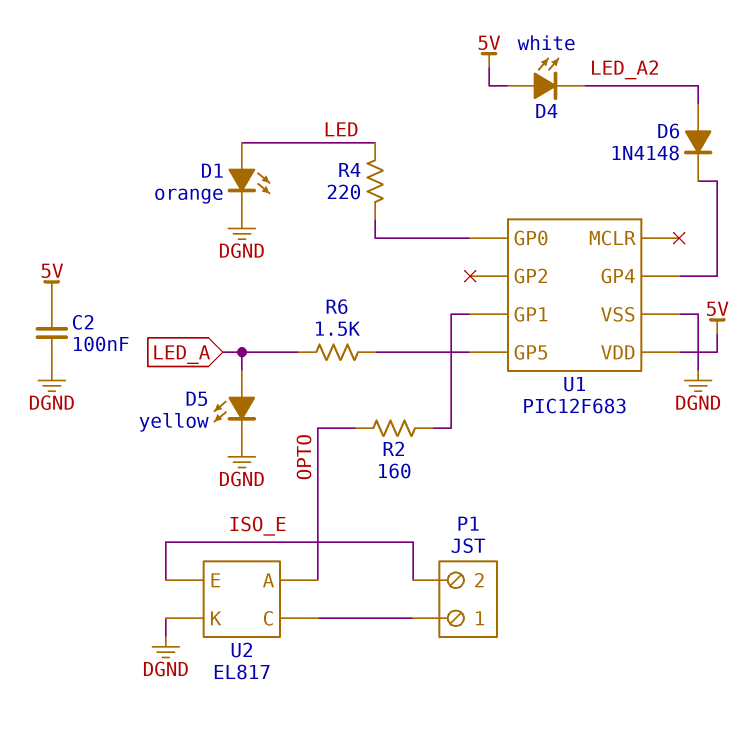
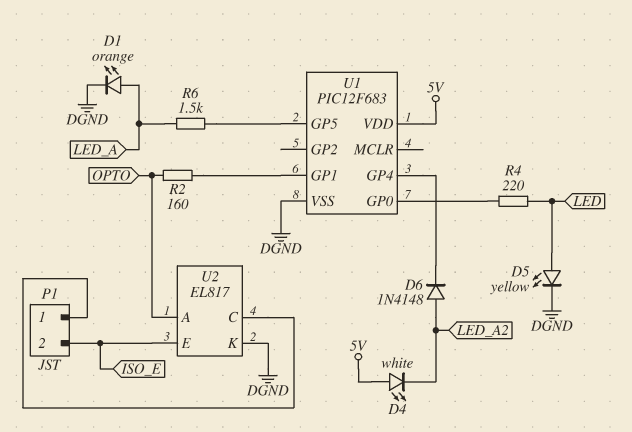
C2: 100nF (5V, DGND) -> none
D1: LED orange (A LED, K DGND) -> LED orange (A LED_A, K DGND)
D5: LED yellow (A LED_A, K DGND) -> LED yellow (A LED, K DGND)

